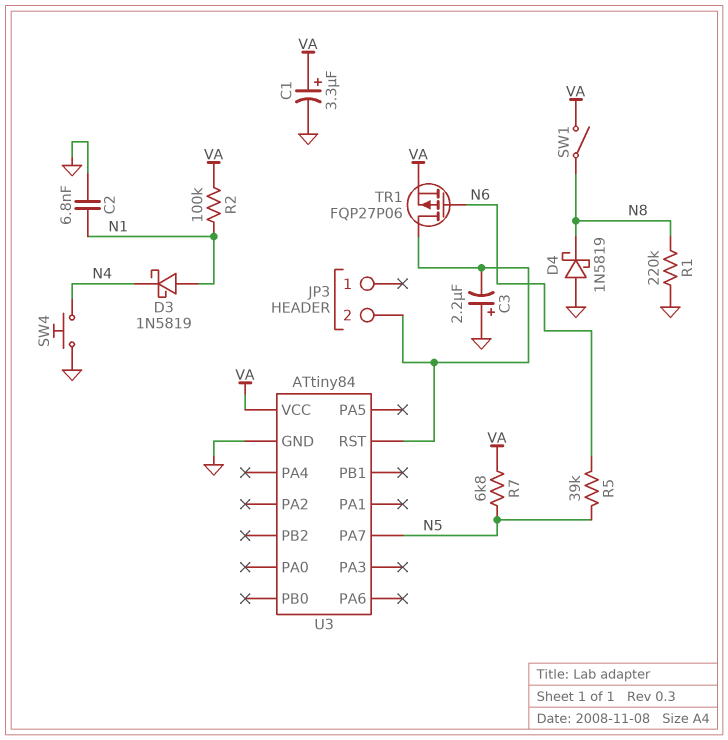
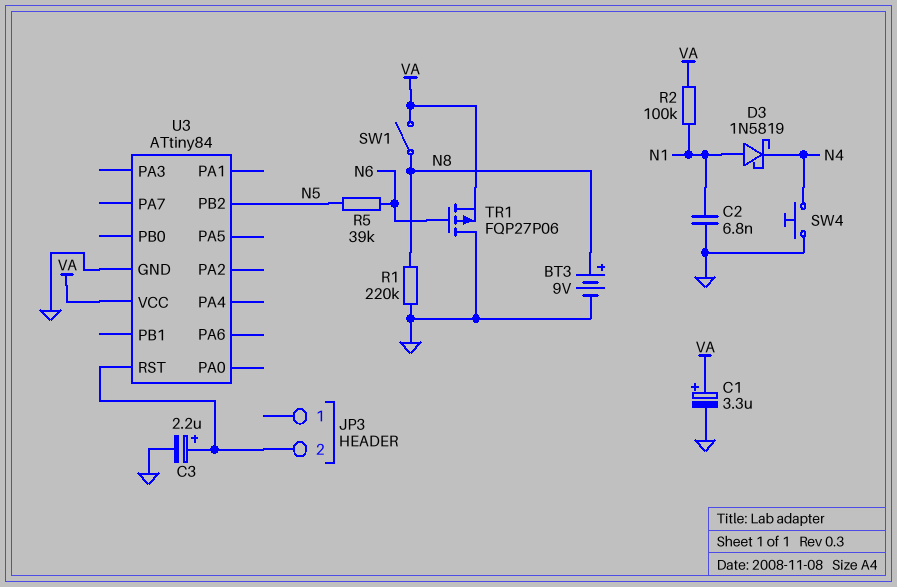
BT3: none -> 9V (plus N8, minus GND)
C3: 2.2uF (plus GND, minus JP3/2) -> 2.2uF (plus JP3/2, minus GND)
D4: schottky 1N5819 (A GND, K N8) -> none
R7: 6.8k (N5, VA) -> none
TR1: PMOS FQP27P06 (G N6, D JP3/2, S VA) -> PMOS FQP27P06 (G N6, D GND, S VA)
U3 pin PA7: N5 -> none
U3 pin PB2: none -> N5

